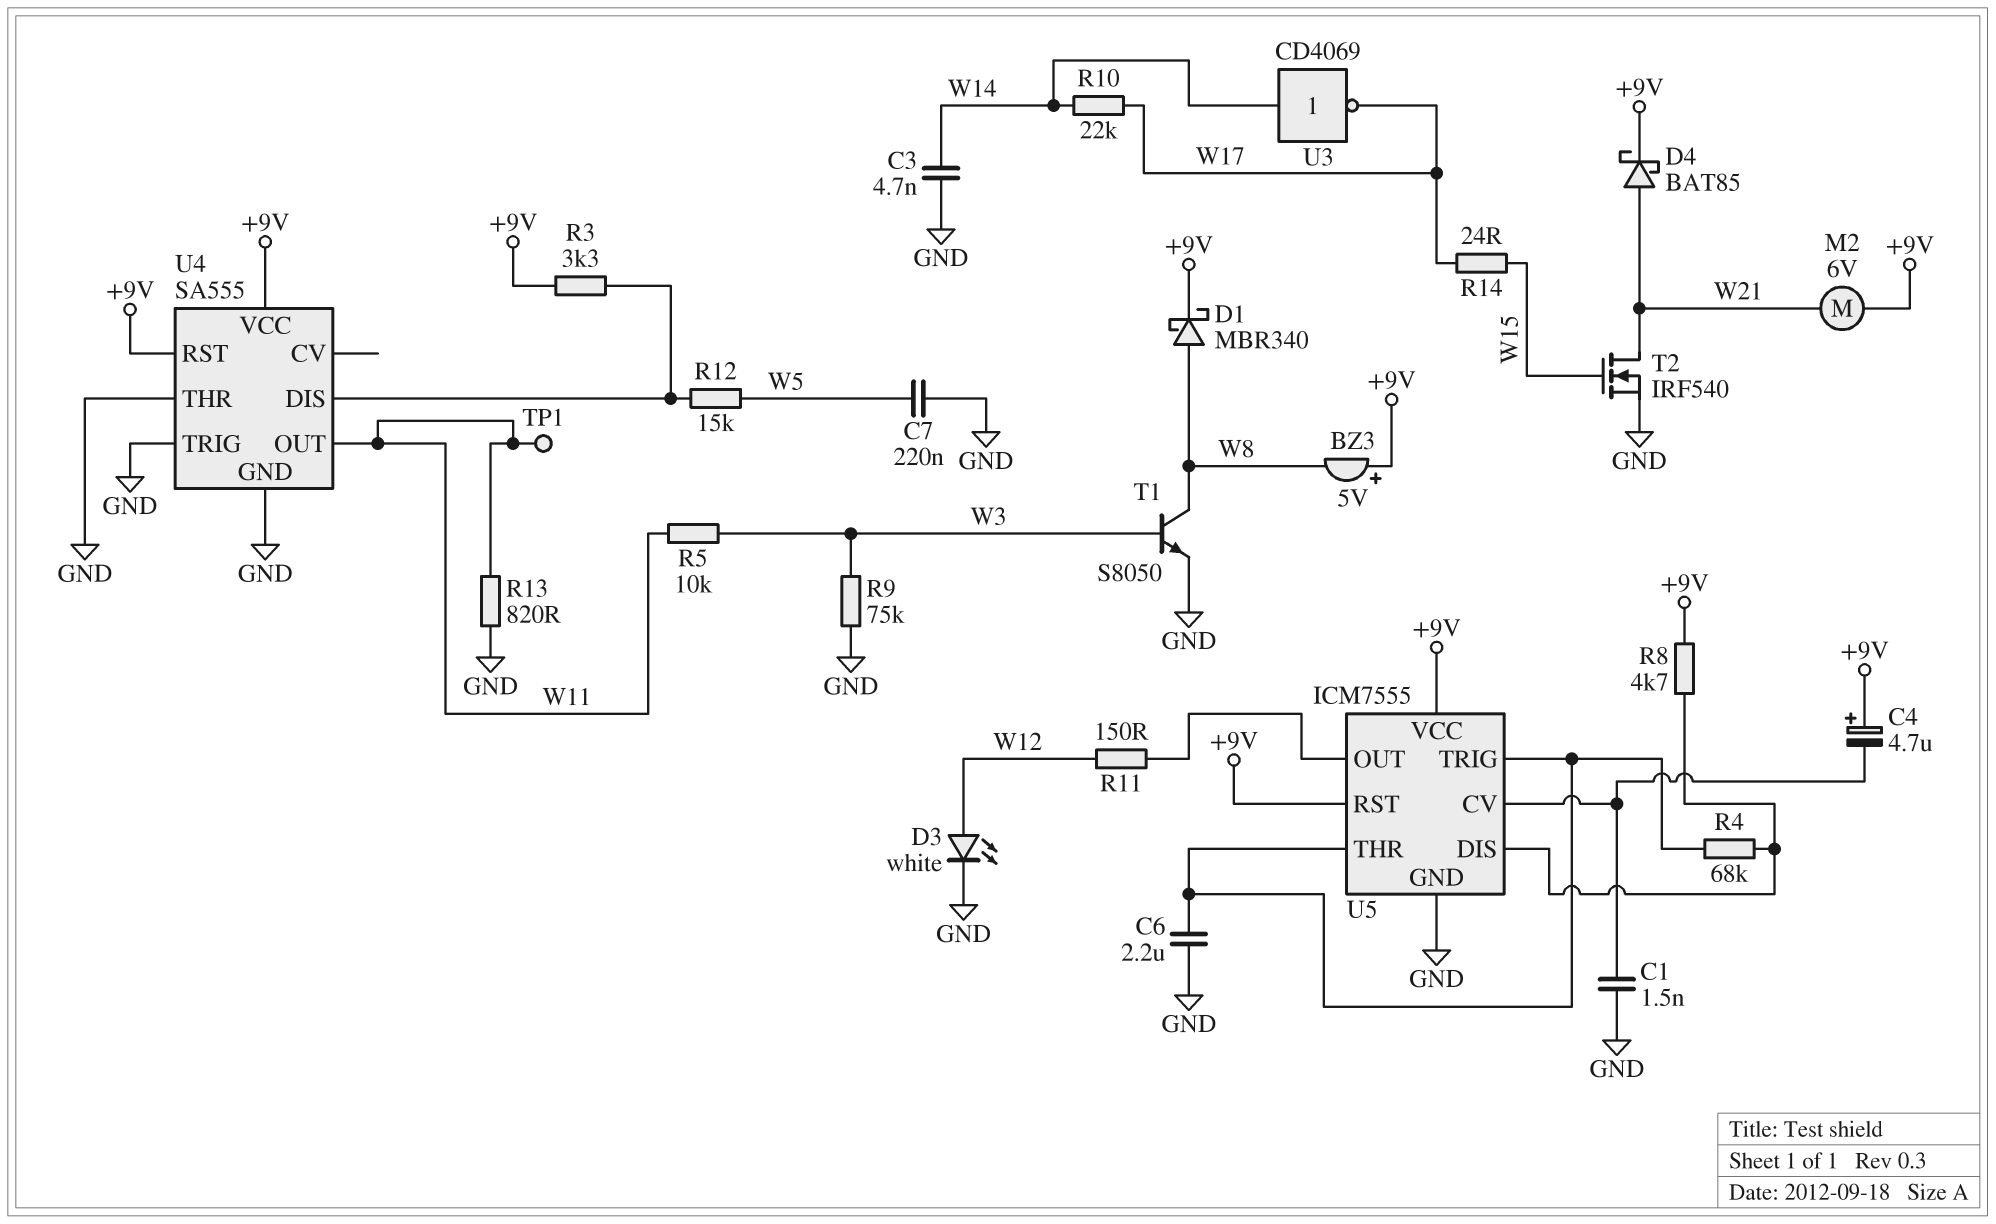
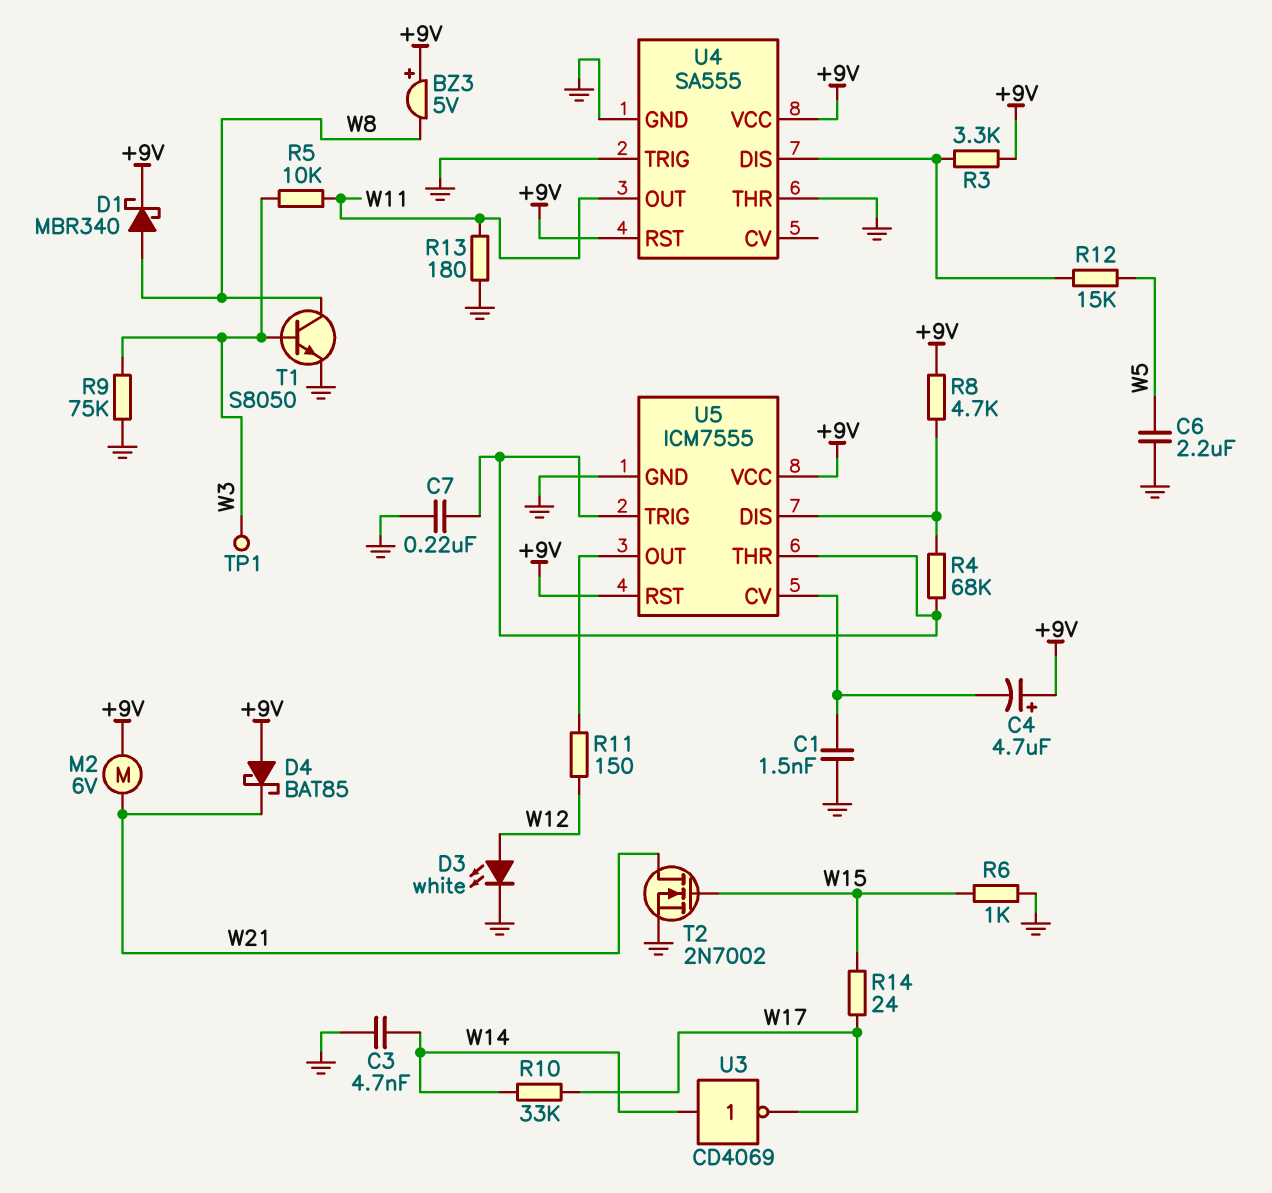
C6: 2.2uF (GND, U5/THR) -> 2.2uF (GND, W5)
C7: 220nF (GND, W5) -> 220nF (GND, U5/THR)
D4: schottky BAT85 (A W21, K +9V) -> schottky BAT85 (A +9V, K W21)
R6: none -> 1k (GND, W15)
R10: 22k (W14, W17) -> 33k (W14, W17)
R13: 820 (GND, W11) -> 180 (GND, W11)
T2: NMOS IRF540 (G W15, D W21, S GND) -> NMOS 2N7002 (G W15, D W21, S GND)
TP1: test point (W11) -> test point (W3)

